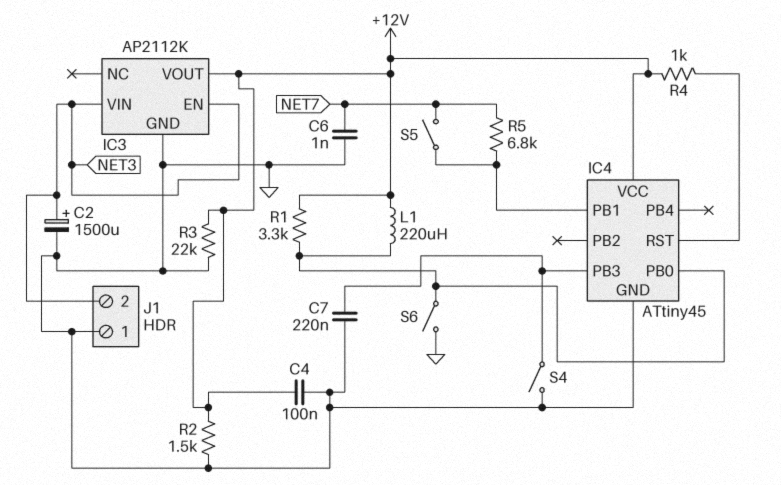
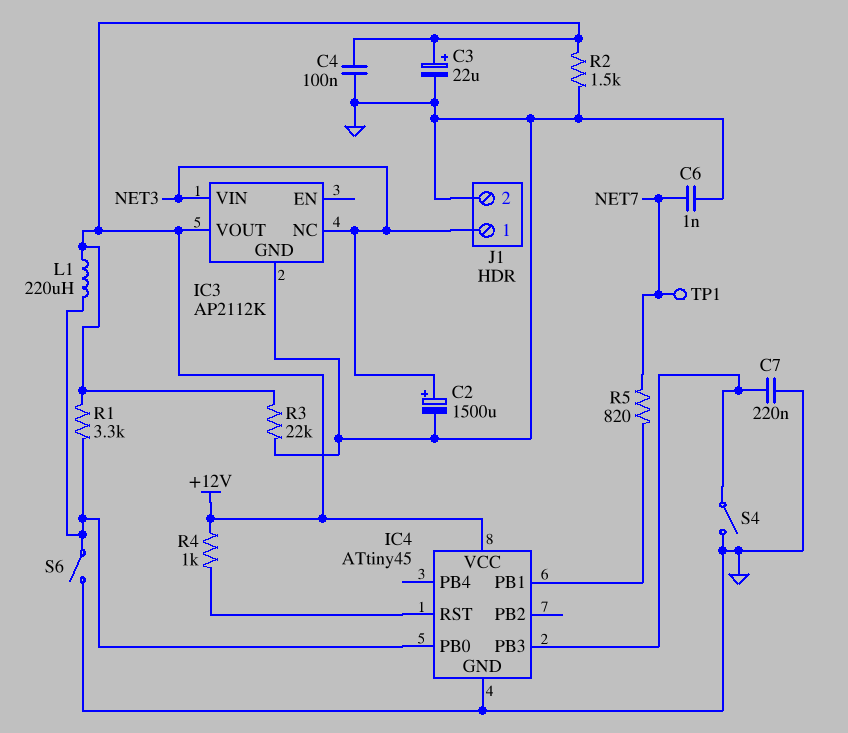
C3: none -> 22uF (plus +12V, minus GND)
IC3 pin EN: NET3 -> none
IC3 pin NC: none -> NET3
J1 pin 1: GND -> NET3
J1 pin 2: NET3 -> GND
R5: 6.8k (IC4/PB1, NET7) -> 820 (IC4/PB1, NET7)
S5: switch (IC4/PB1, NET7) -> none
TP1: none -> test point (NET7)

